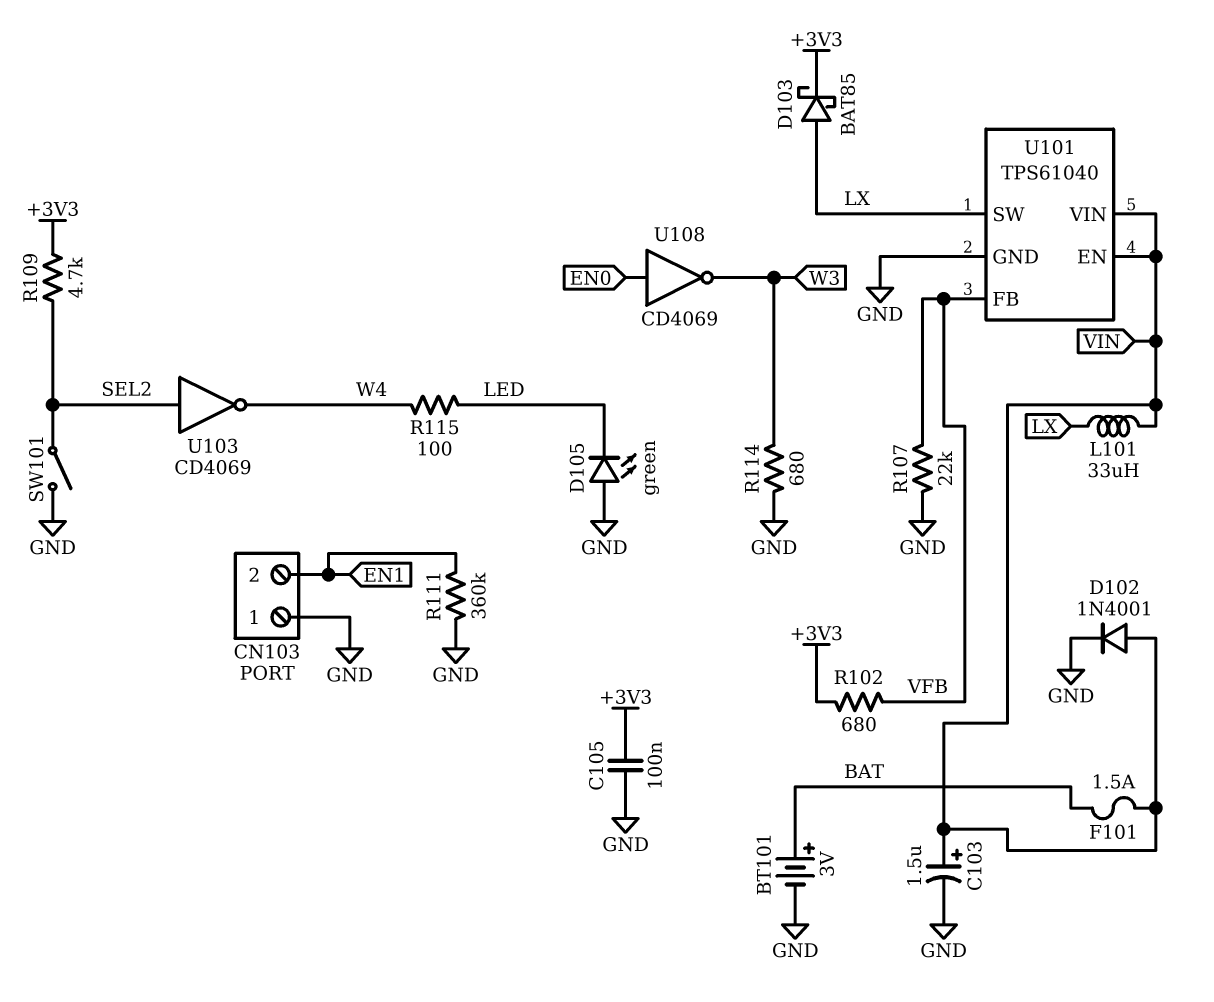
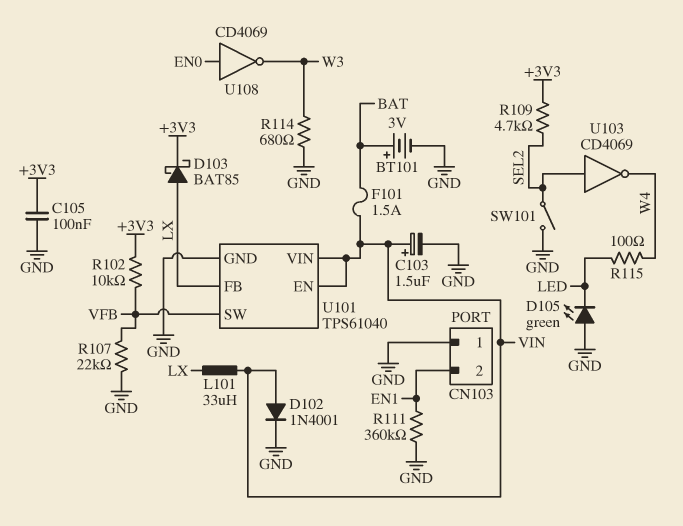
R102: 680 (+3V3, VFB) -> 10k (+3V3, VFB)
U101 pin FB: VFB -> LX
U101 pin SW: LX -> VFB

